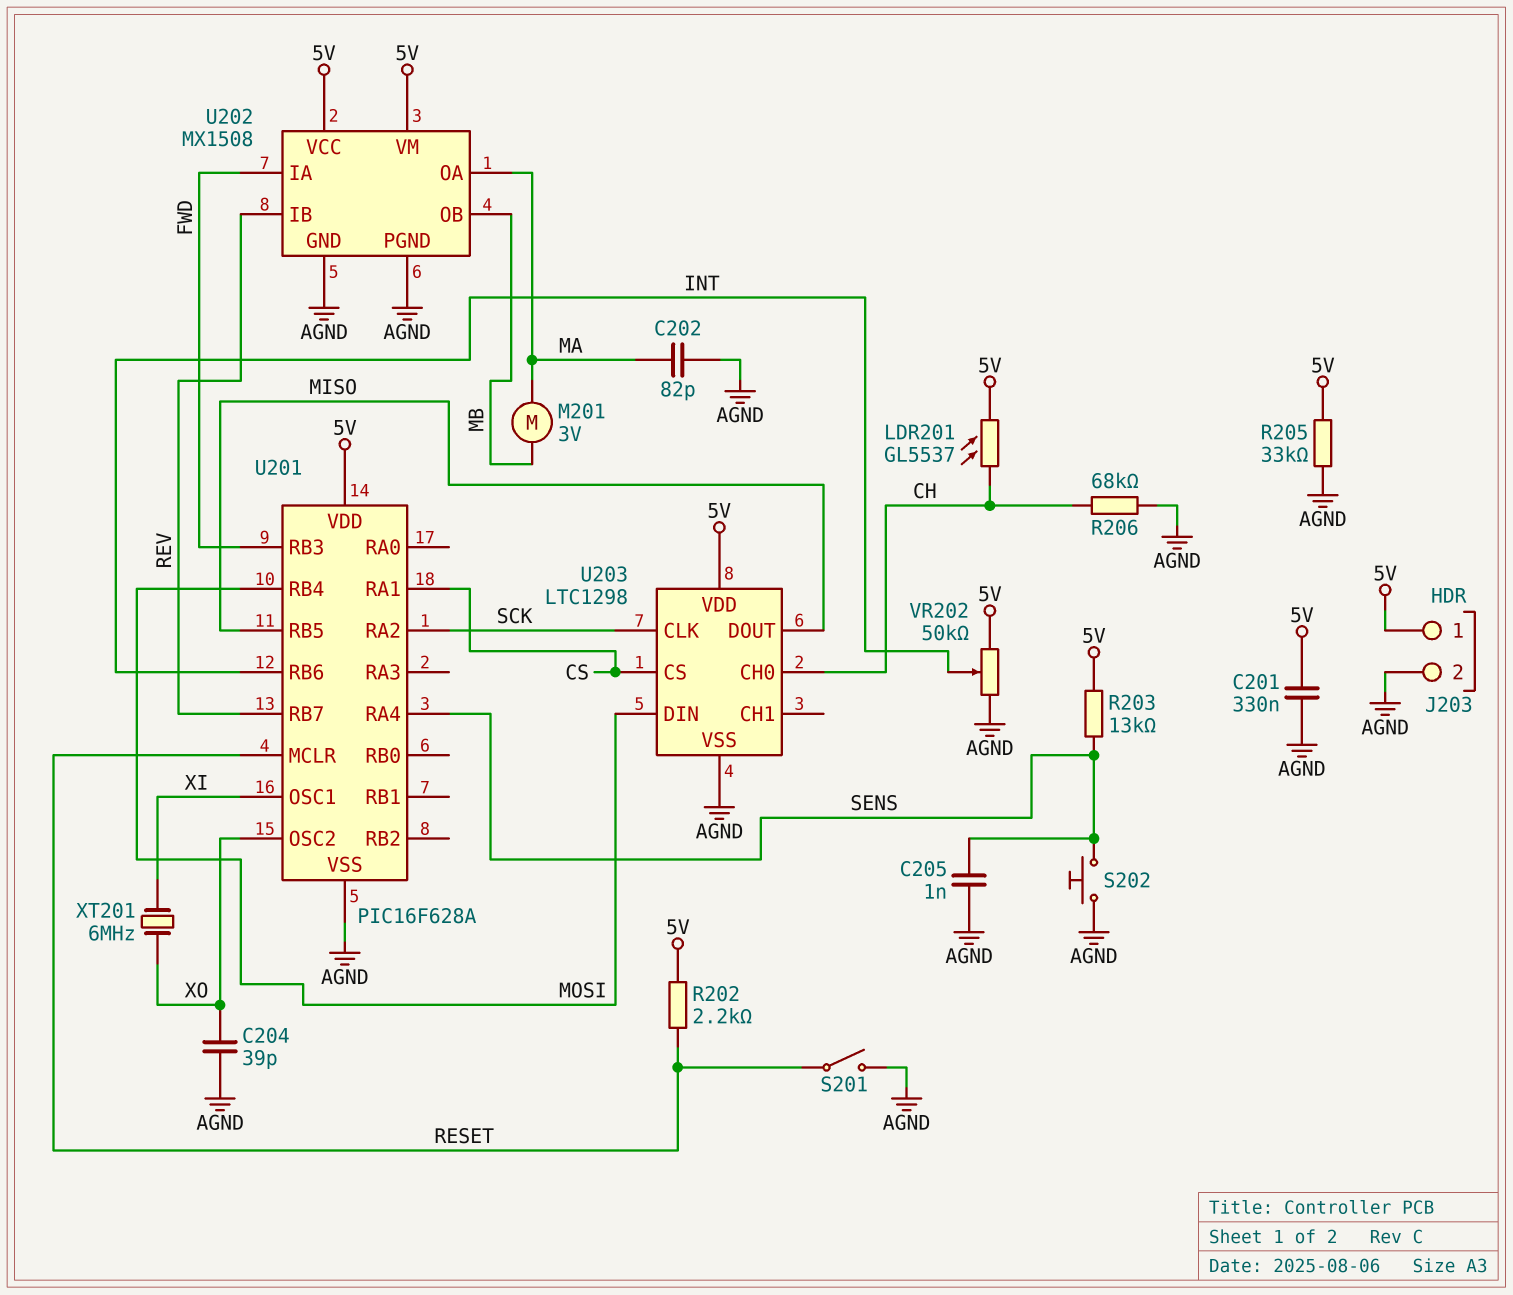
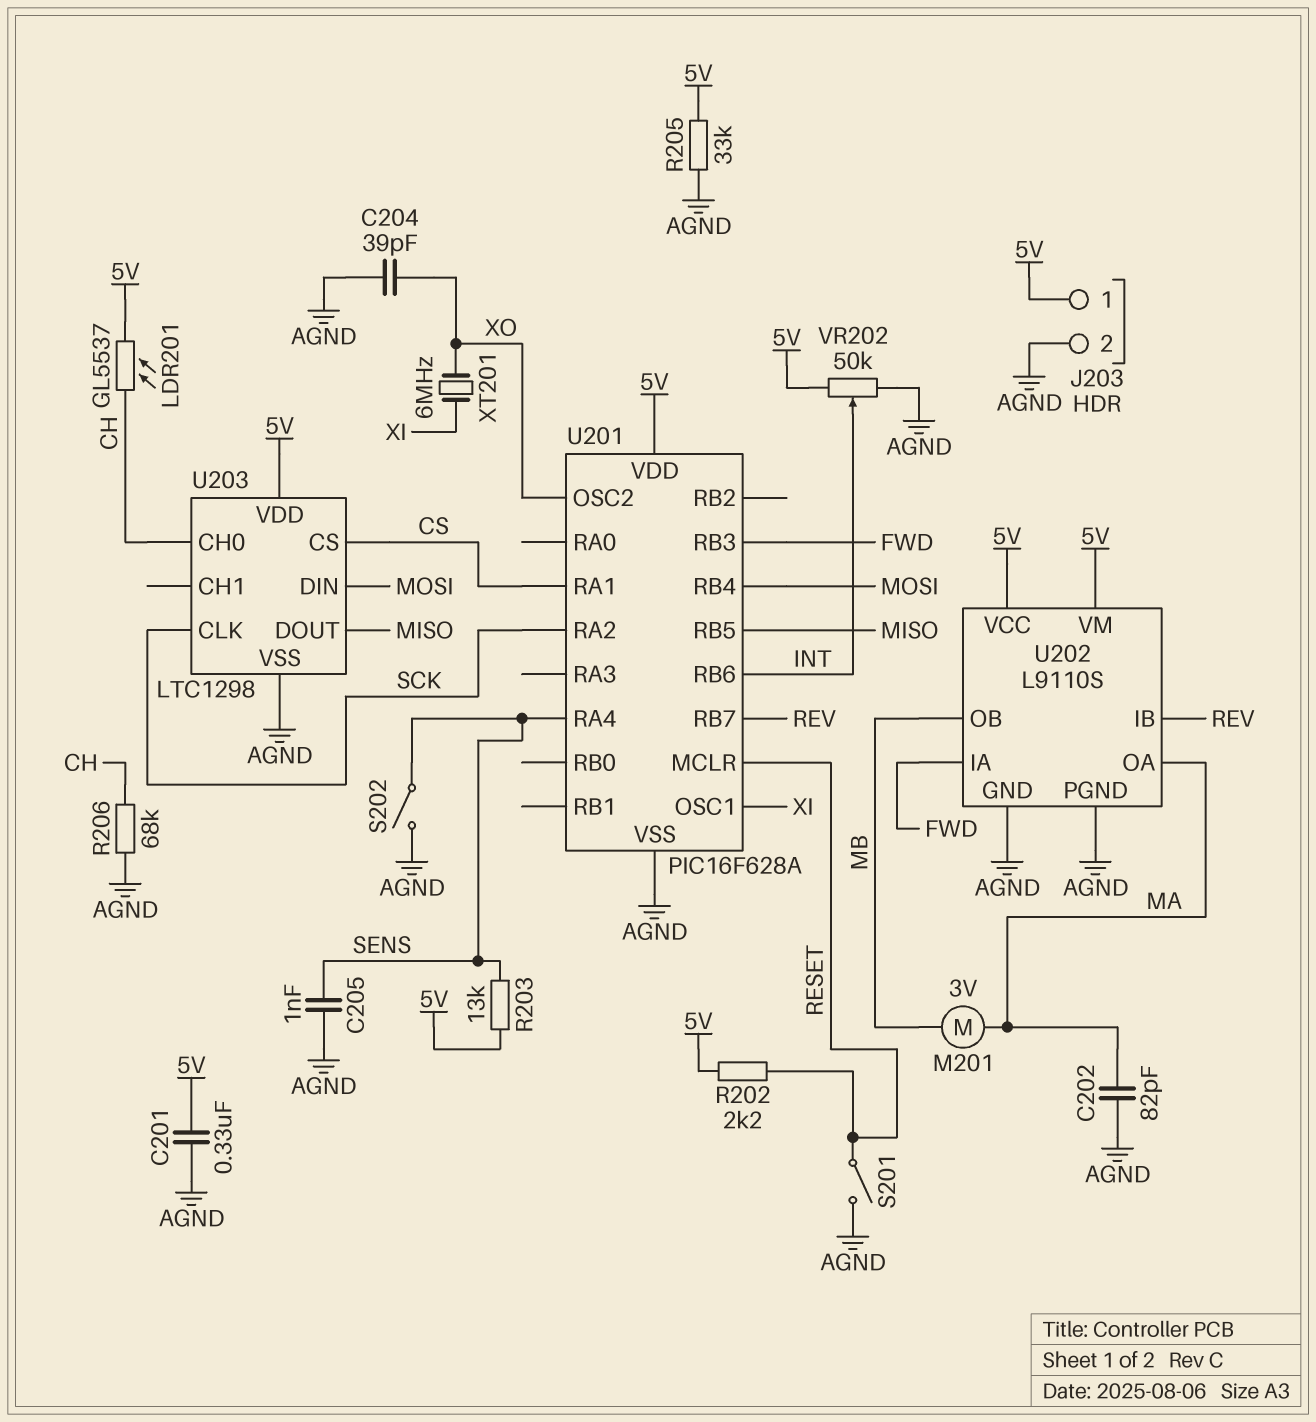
S202: button (AGND, SENS) -> switch (AGND, SENS)
U202: MX1508 -> L9110S

